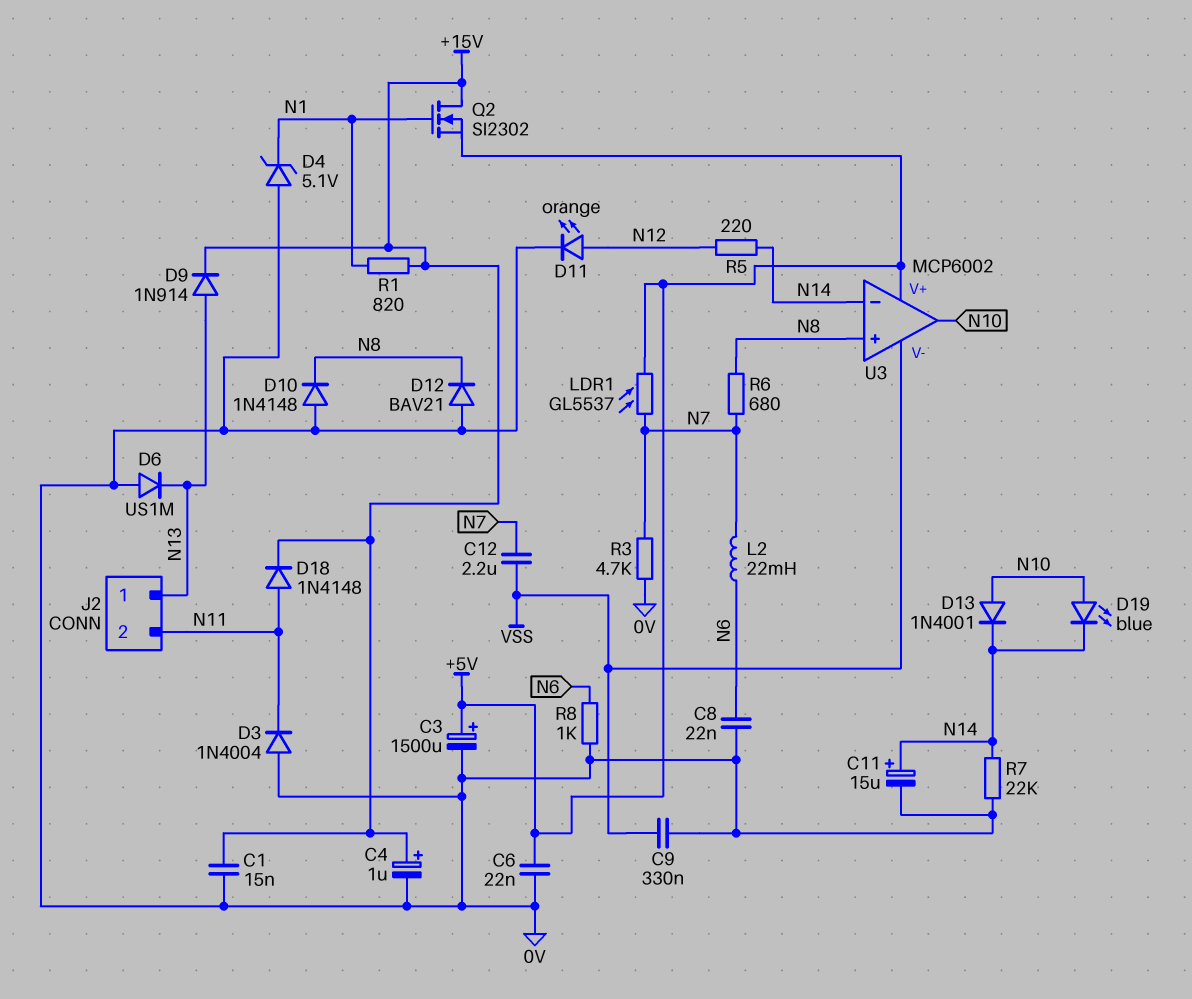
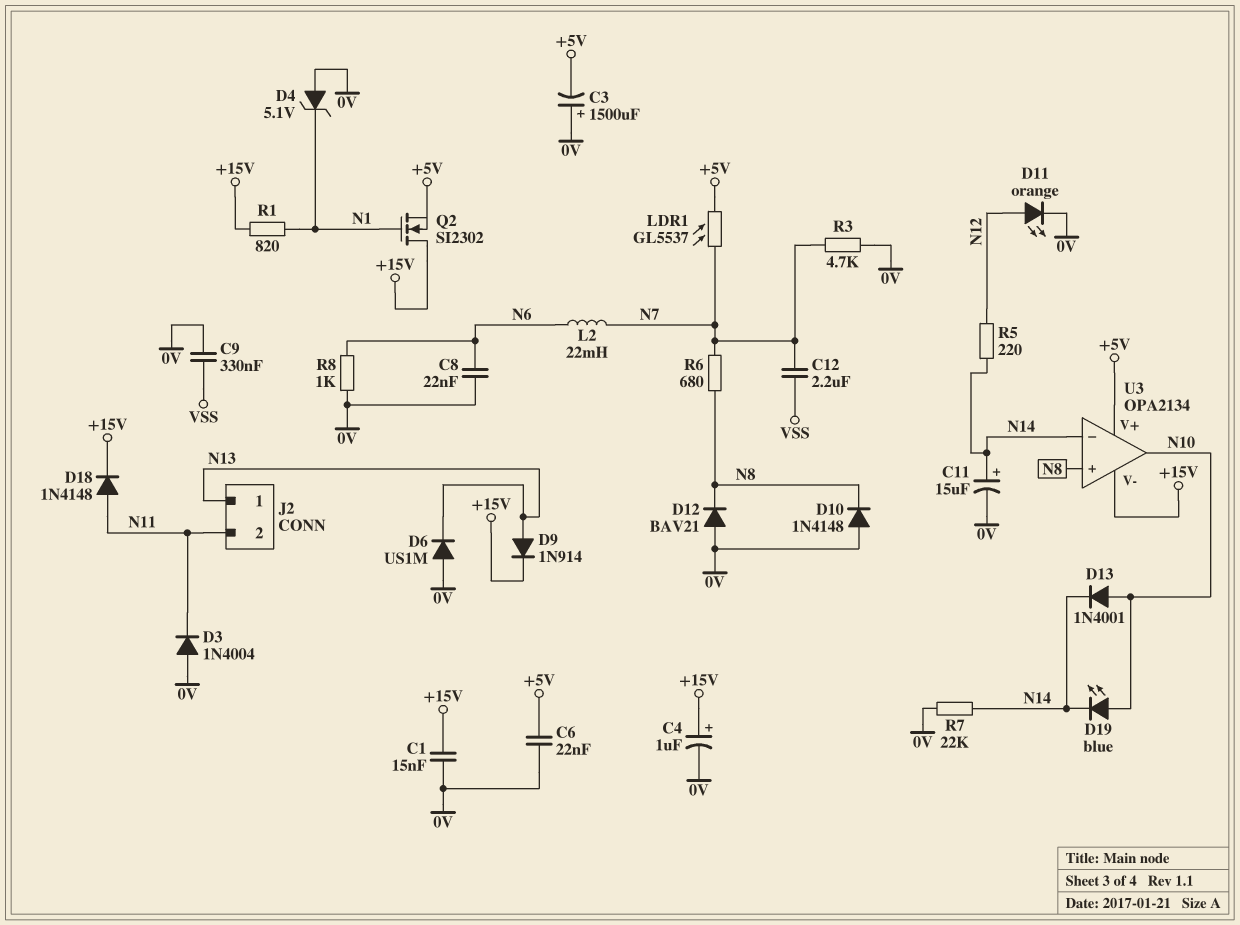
C3: 1500uF (plus +5V, minus 0V) -> 1500uF (plus 0V, minus +5V)
U3: MCP6002 -> OPA2134
U3 pin V-: VSS -> +15V

